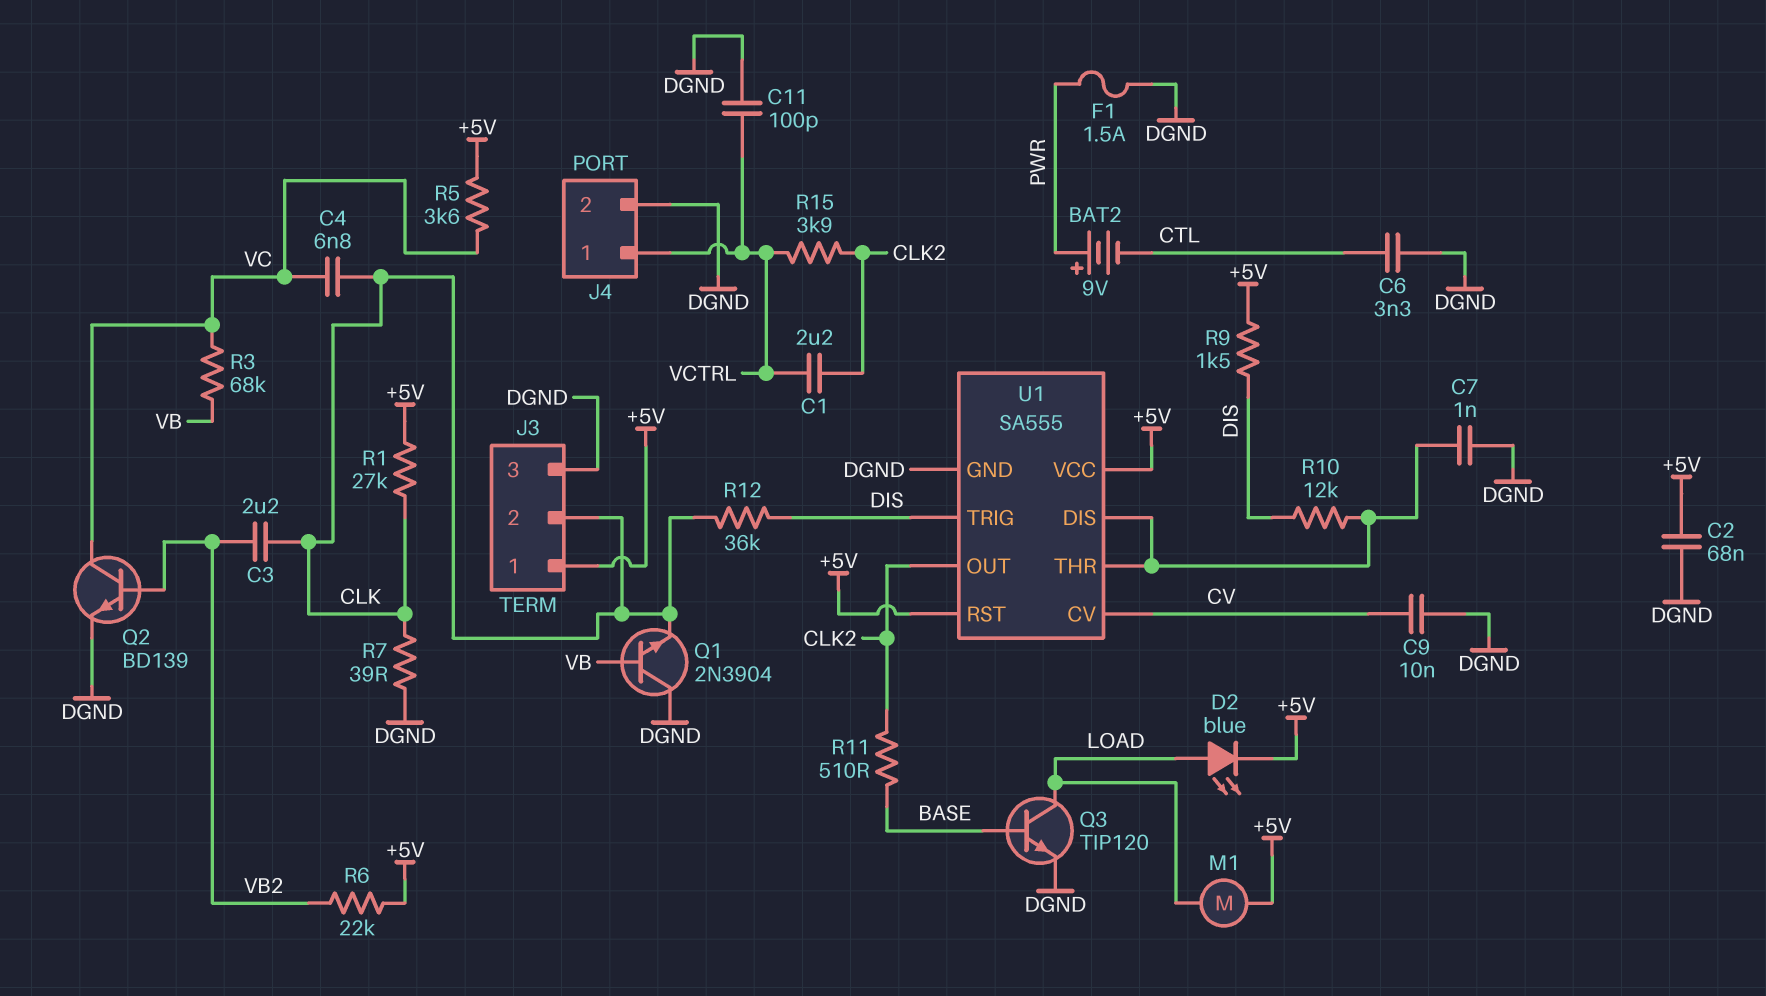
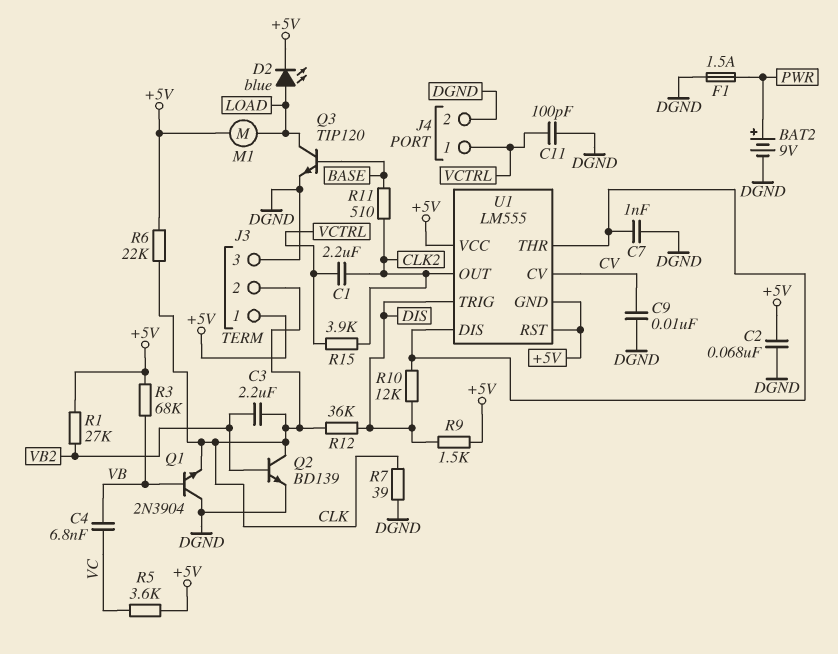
BAT2: 9V (plus PWR, minus CTL) -> 9V (plus PWR, minus DGND)
C4: 6.8nF (CLK, VC) -> 6.8nF (VB, VC)
C6: 3.3nF (CTL, DGND) -> none
Q2: NPN BD139 (B VB2, C VC, E DGND) -> NPN BD139 (B VB2, C CLK, E DGND)
R1: 27k (+5V, CLK) -> 27k (+5V, VB2)
R3: 68k (VB, VC) -> 68k (+5V, VB)
R6: 22k (+5V, VB2) -> 22k (+5V, CLK)
U1: SA555 -> LM555
U1 pin GND: DGND -> +5V

